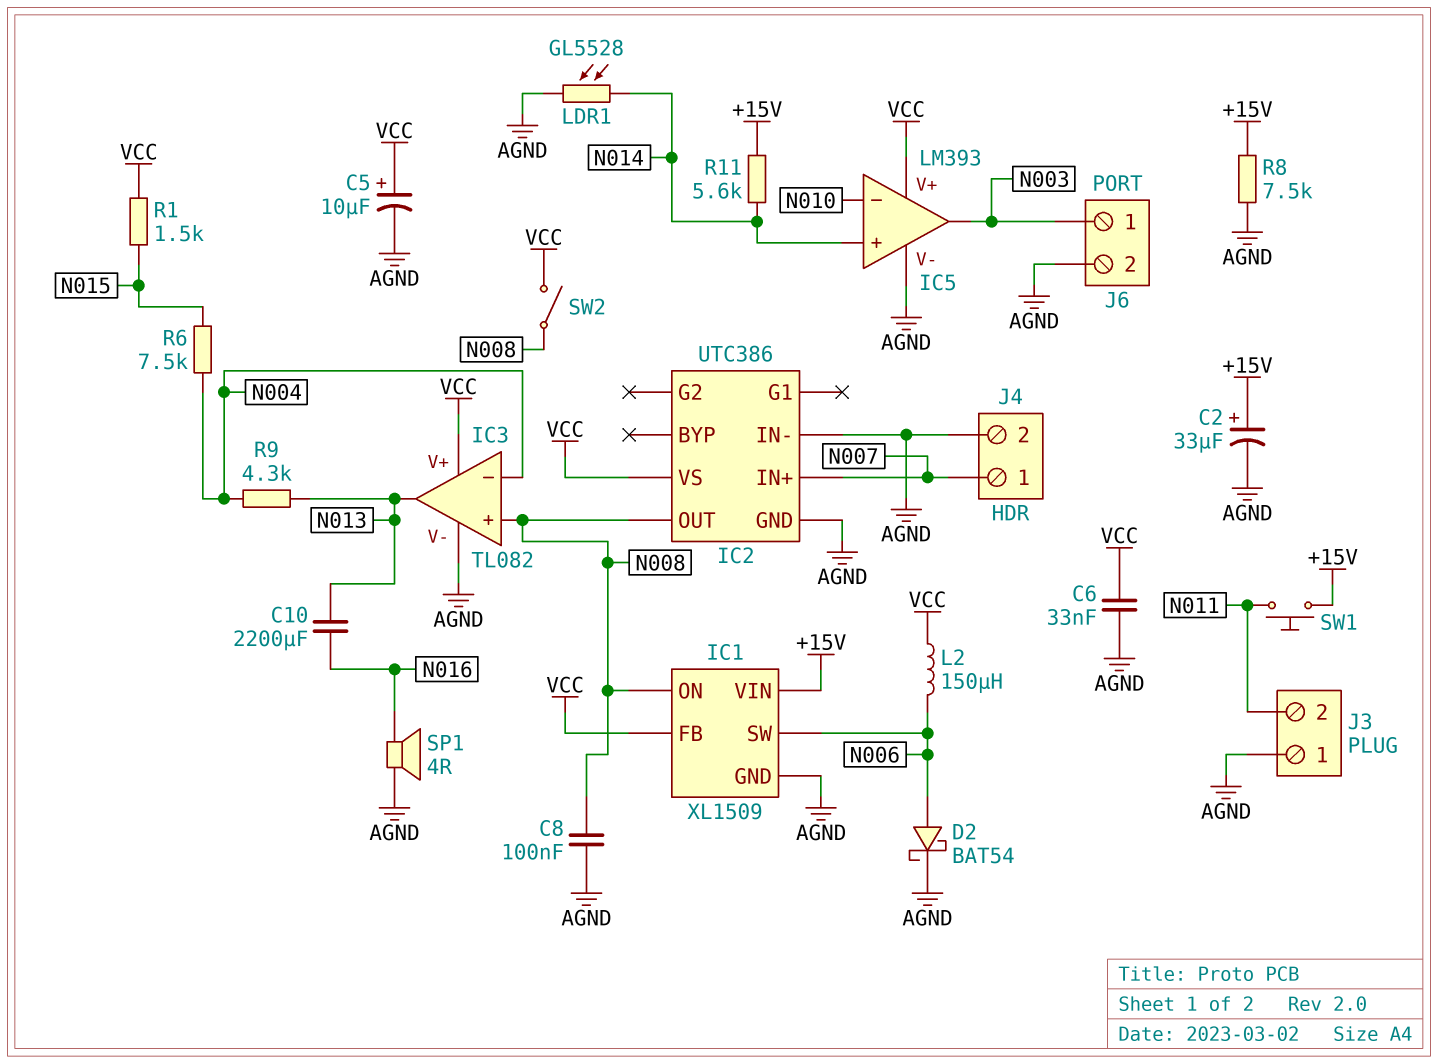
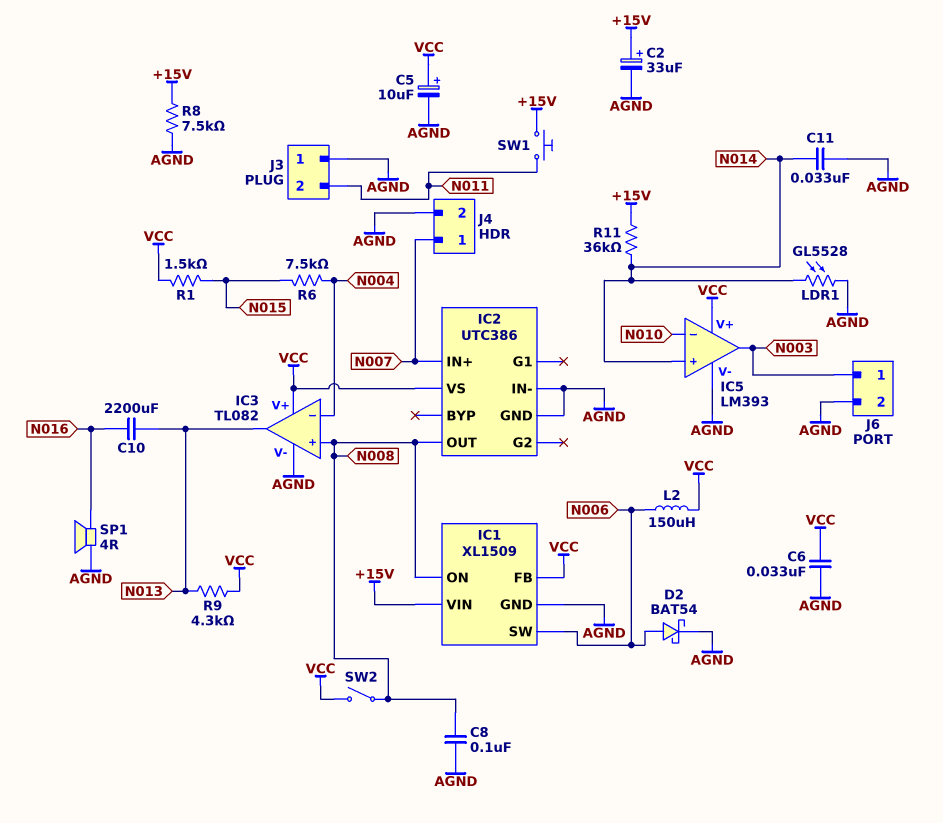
C11: none -> 33nF (AGND, N014)
R9: 4.3k (N004, N013) -> 4.3k (N013, VCC)
R11: 5.6k (+15V, N014) -> 36k (+15V, N014)

